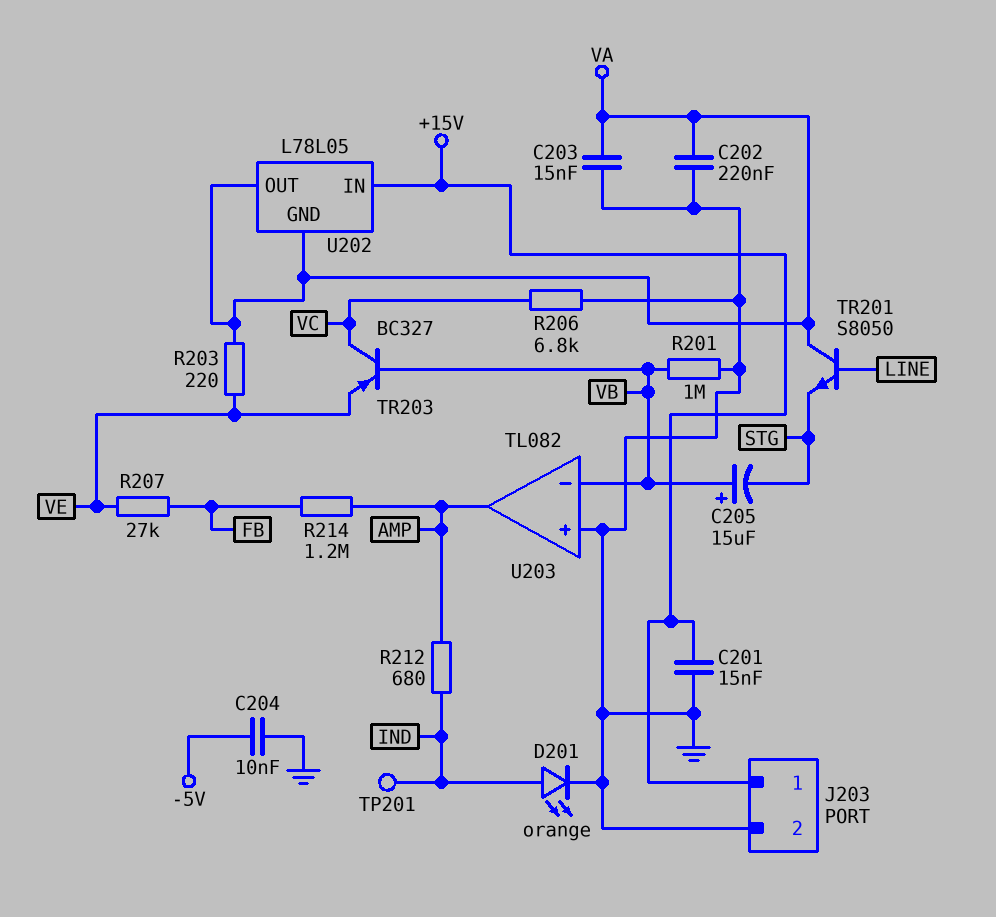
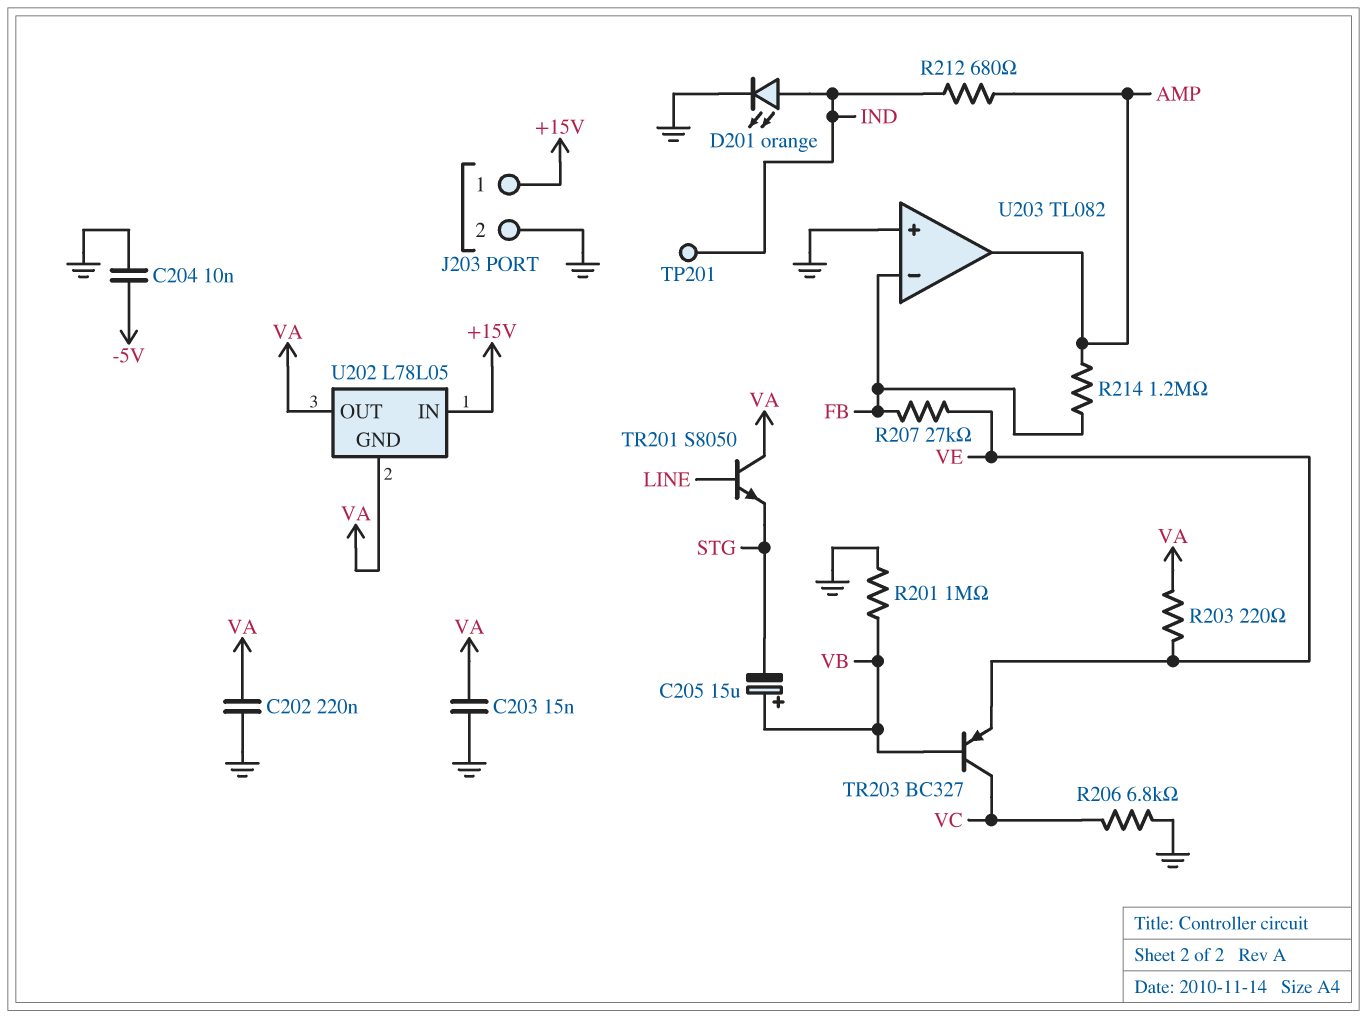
C201: 15nF (+15V, GND) -> none
U203 pin in-: VB -> FB

